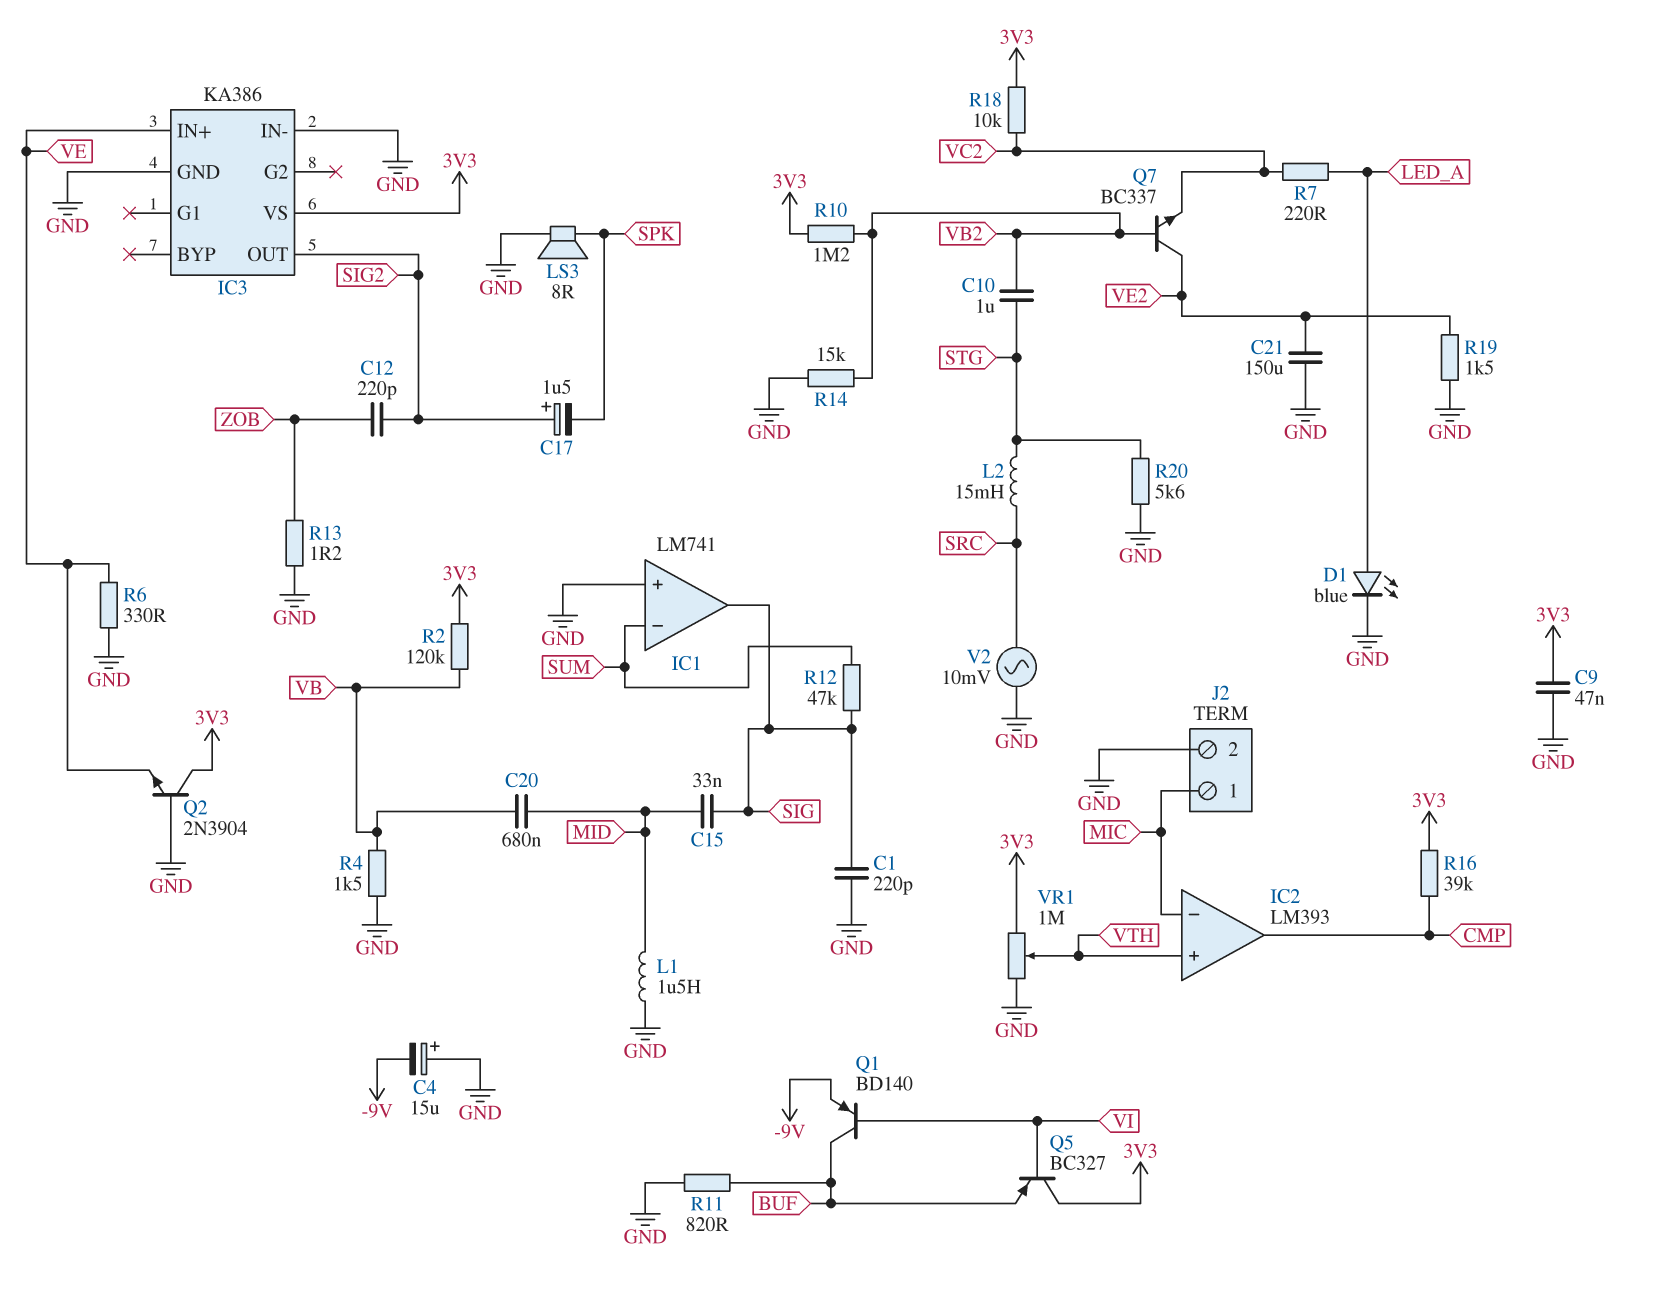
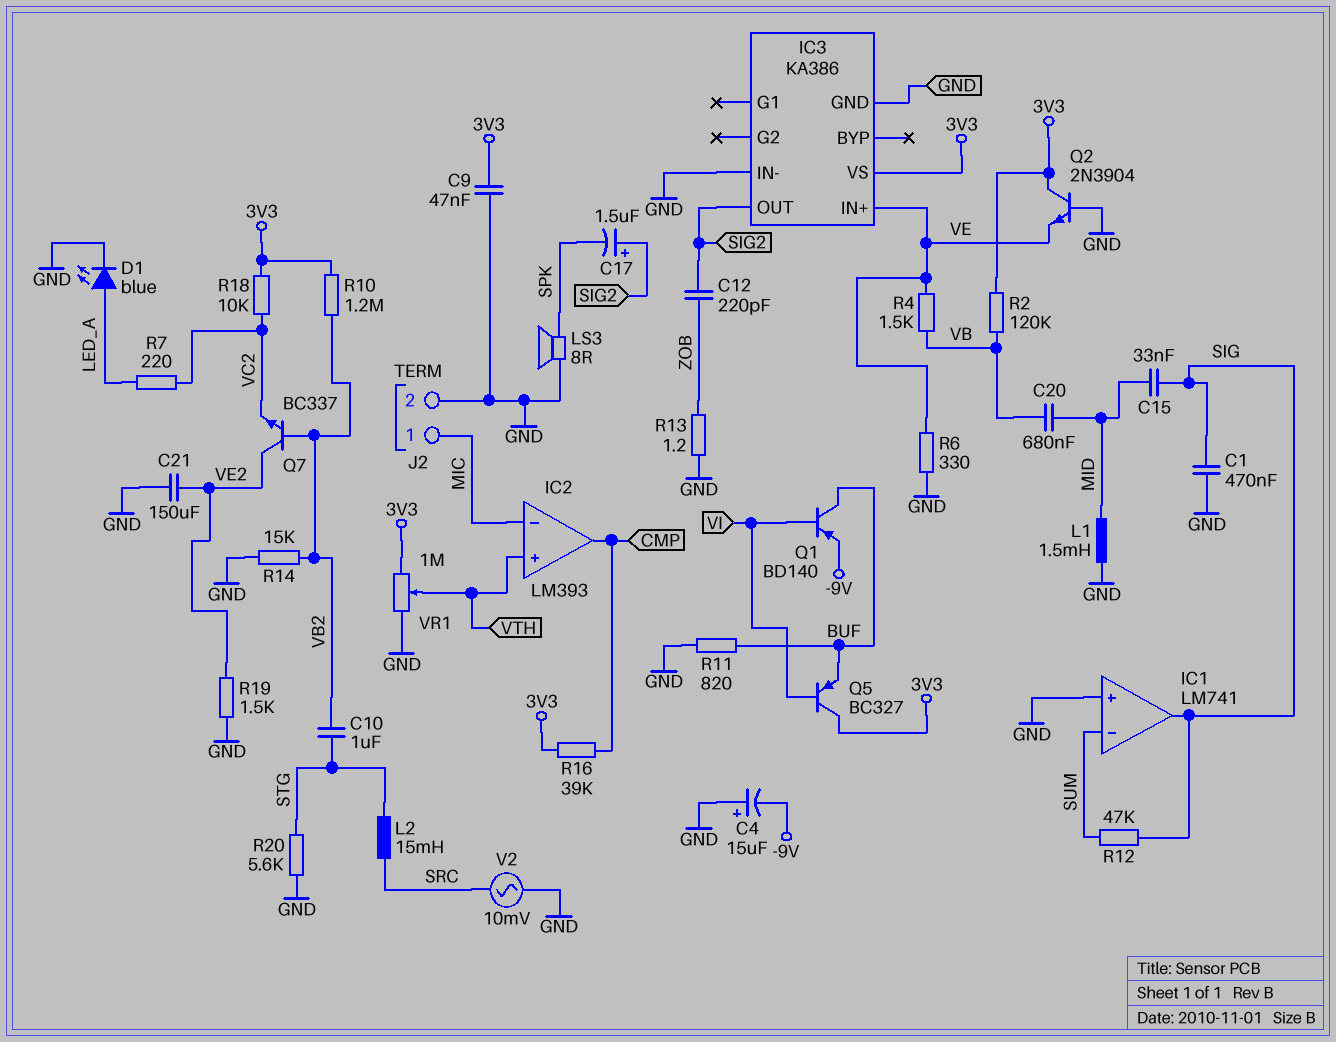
C1: 220pF (GND, SIG) -> 470nF (GND, SIG)
L1: 1.5uH (GND, MID) -> 1.5mH (GND, MID)
R4: 1.5k (GND, VB) -> 1.5k (VB, VE)

